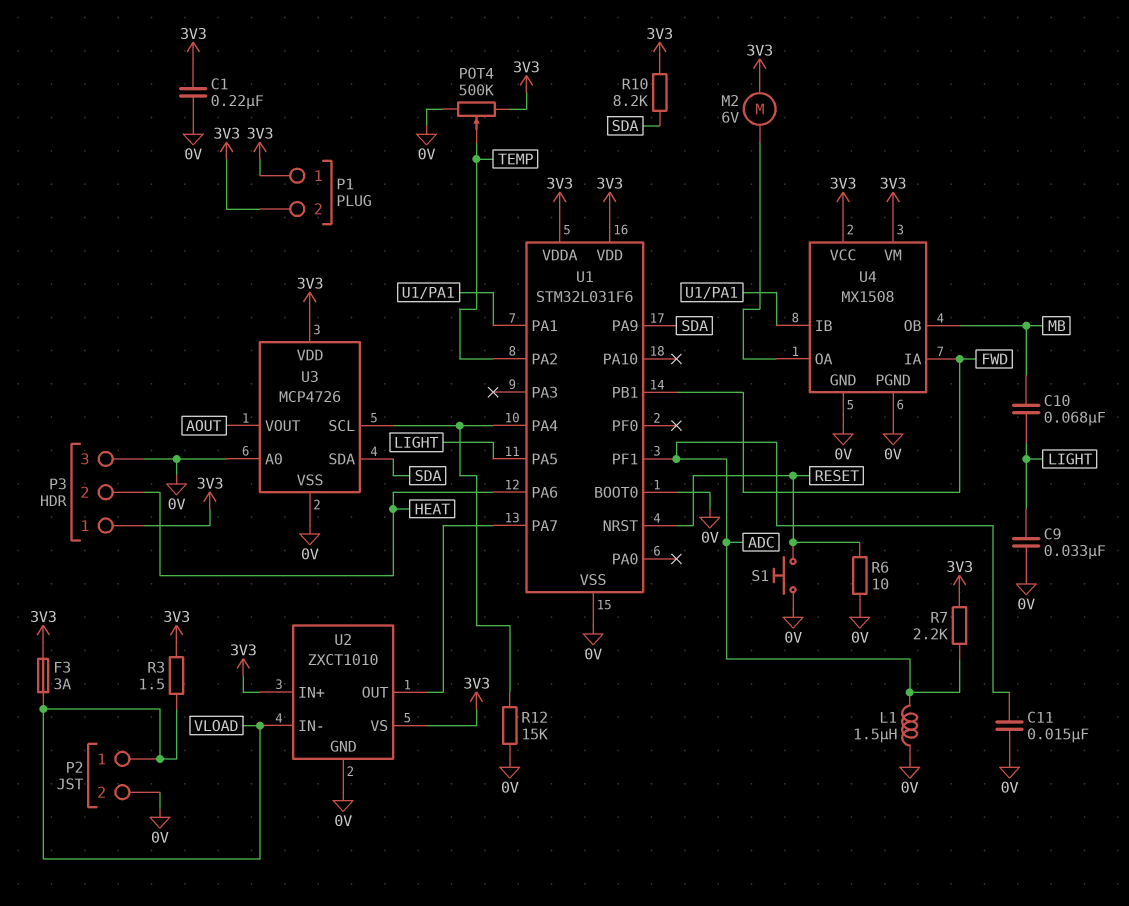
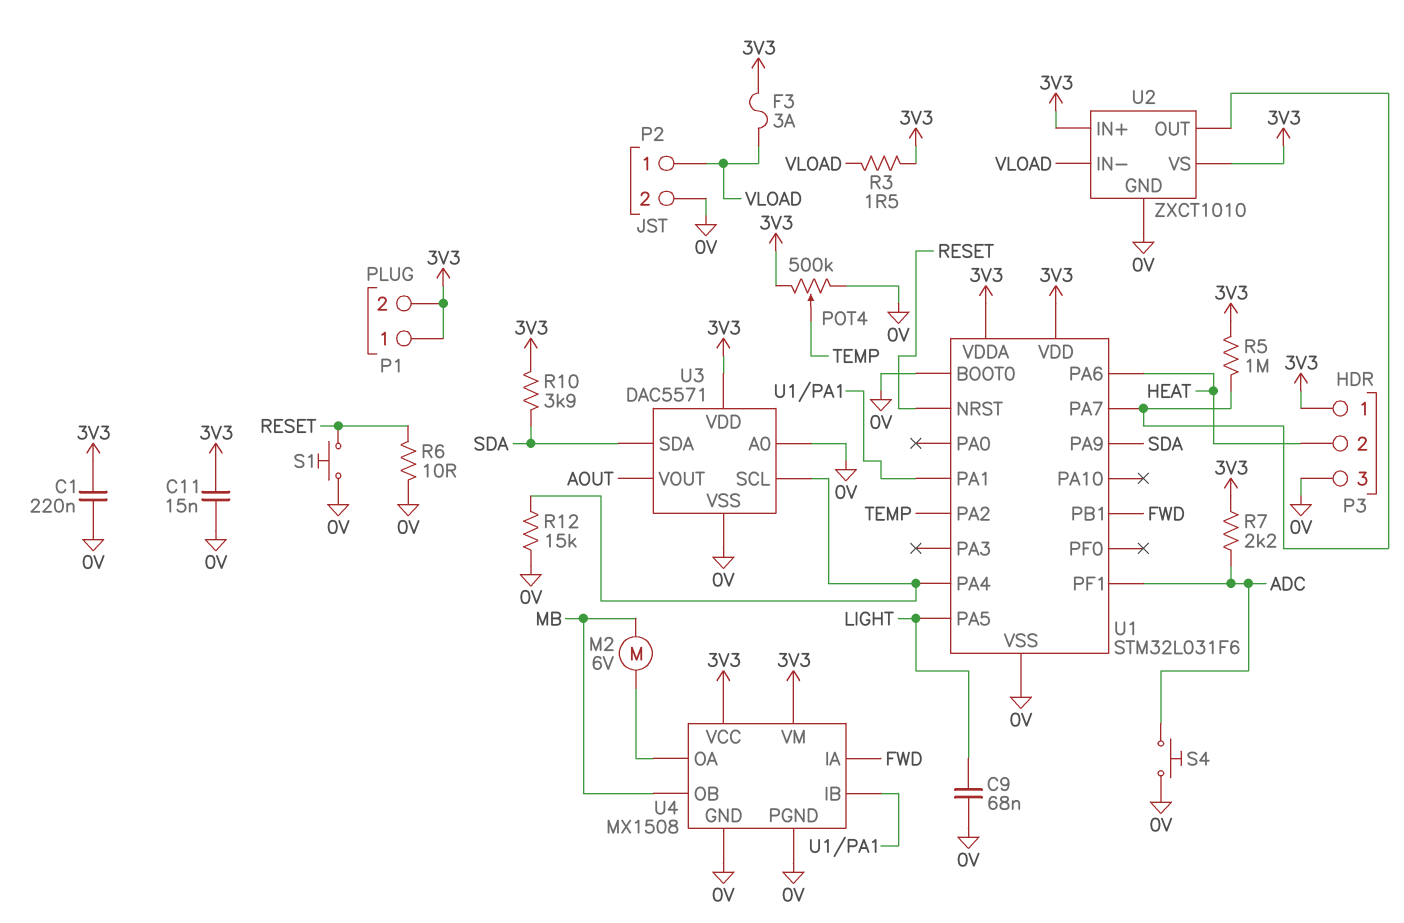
C9: 33nF (0V, LIGHT) -> 68nF (0V, LIGHT)
C10: 68nF (LIGHT, MB) -> none
C11: 15nF (0V, ADC) -> 15nF (0V, 3V3)
L1: 1.5uH (0V, ADC) -> none
M2: motor 6V (3V3, U4/OA) -> motor 6V (MB, U4/OA)
R5: none -> 1M (3V3, U1/PA7)
R10: 8.2k (3V3, SDA) -> 3.9k (3V3, SDA)
S4: none -> button (0V, ADC)
U3: MCP4726 -> DAC5571

